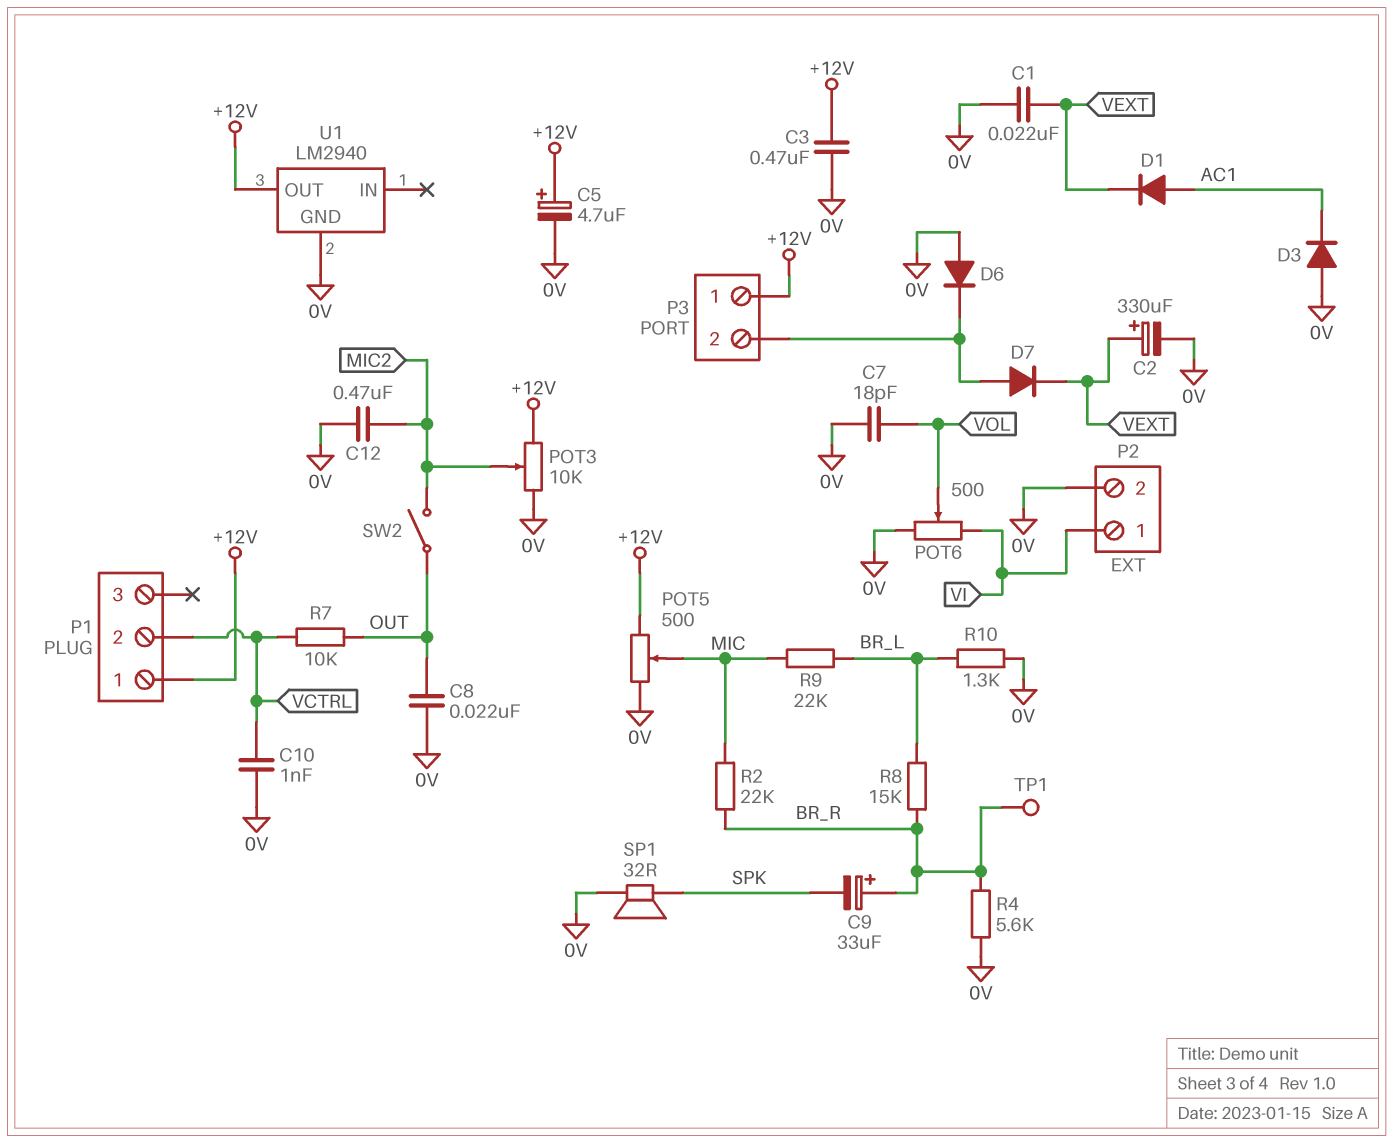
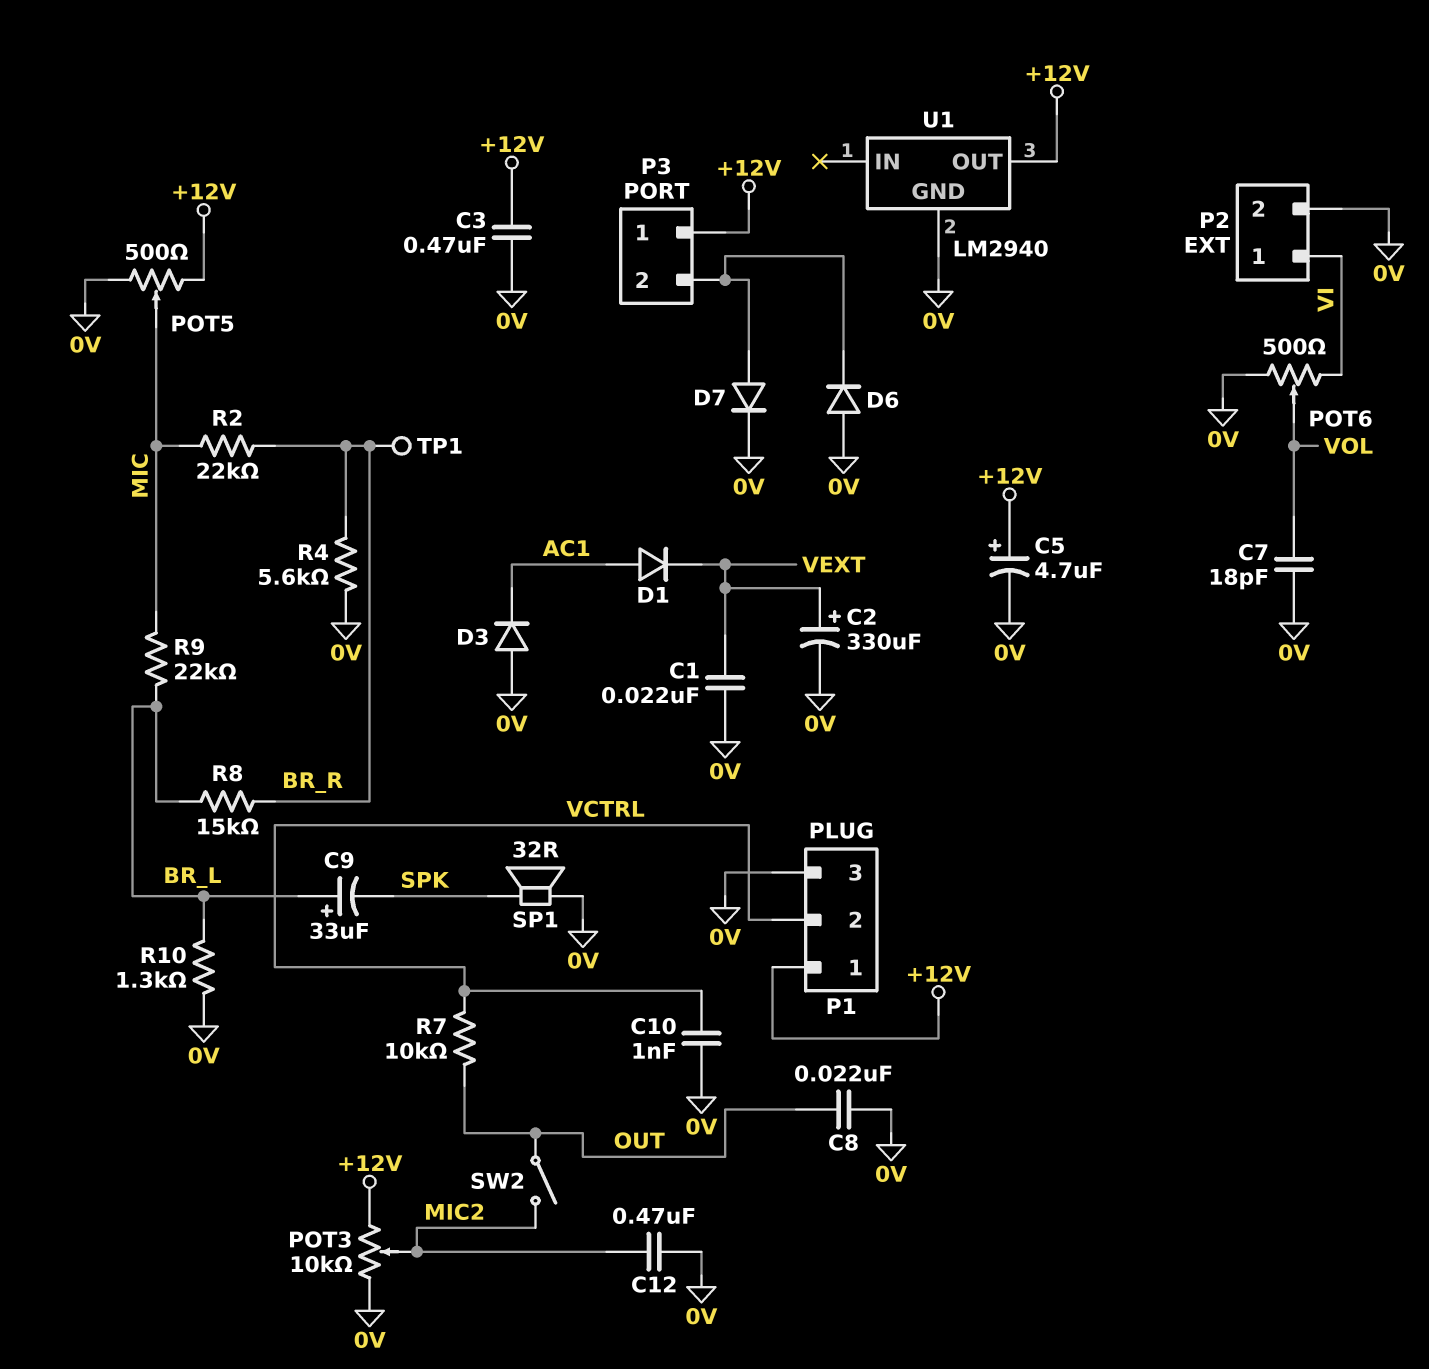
C9: 33uF (plus BR_R, minus SPK) -> 33uF (plus BR_L, minus SPK)
D7: diode (A P3/2, K VEXT) -> diode (A P3/2, K 0V)
P1 pin 3: none -> 0V

